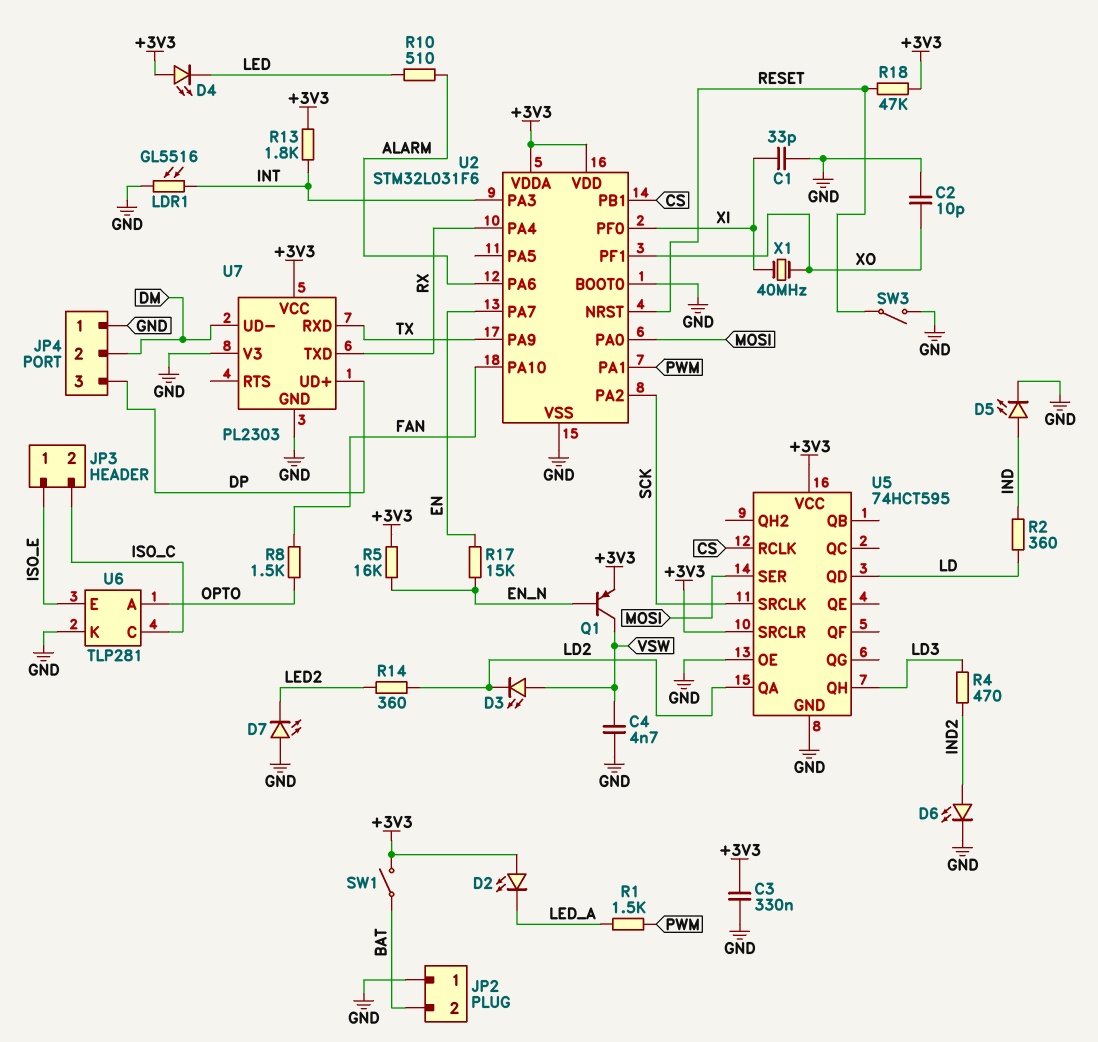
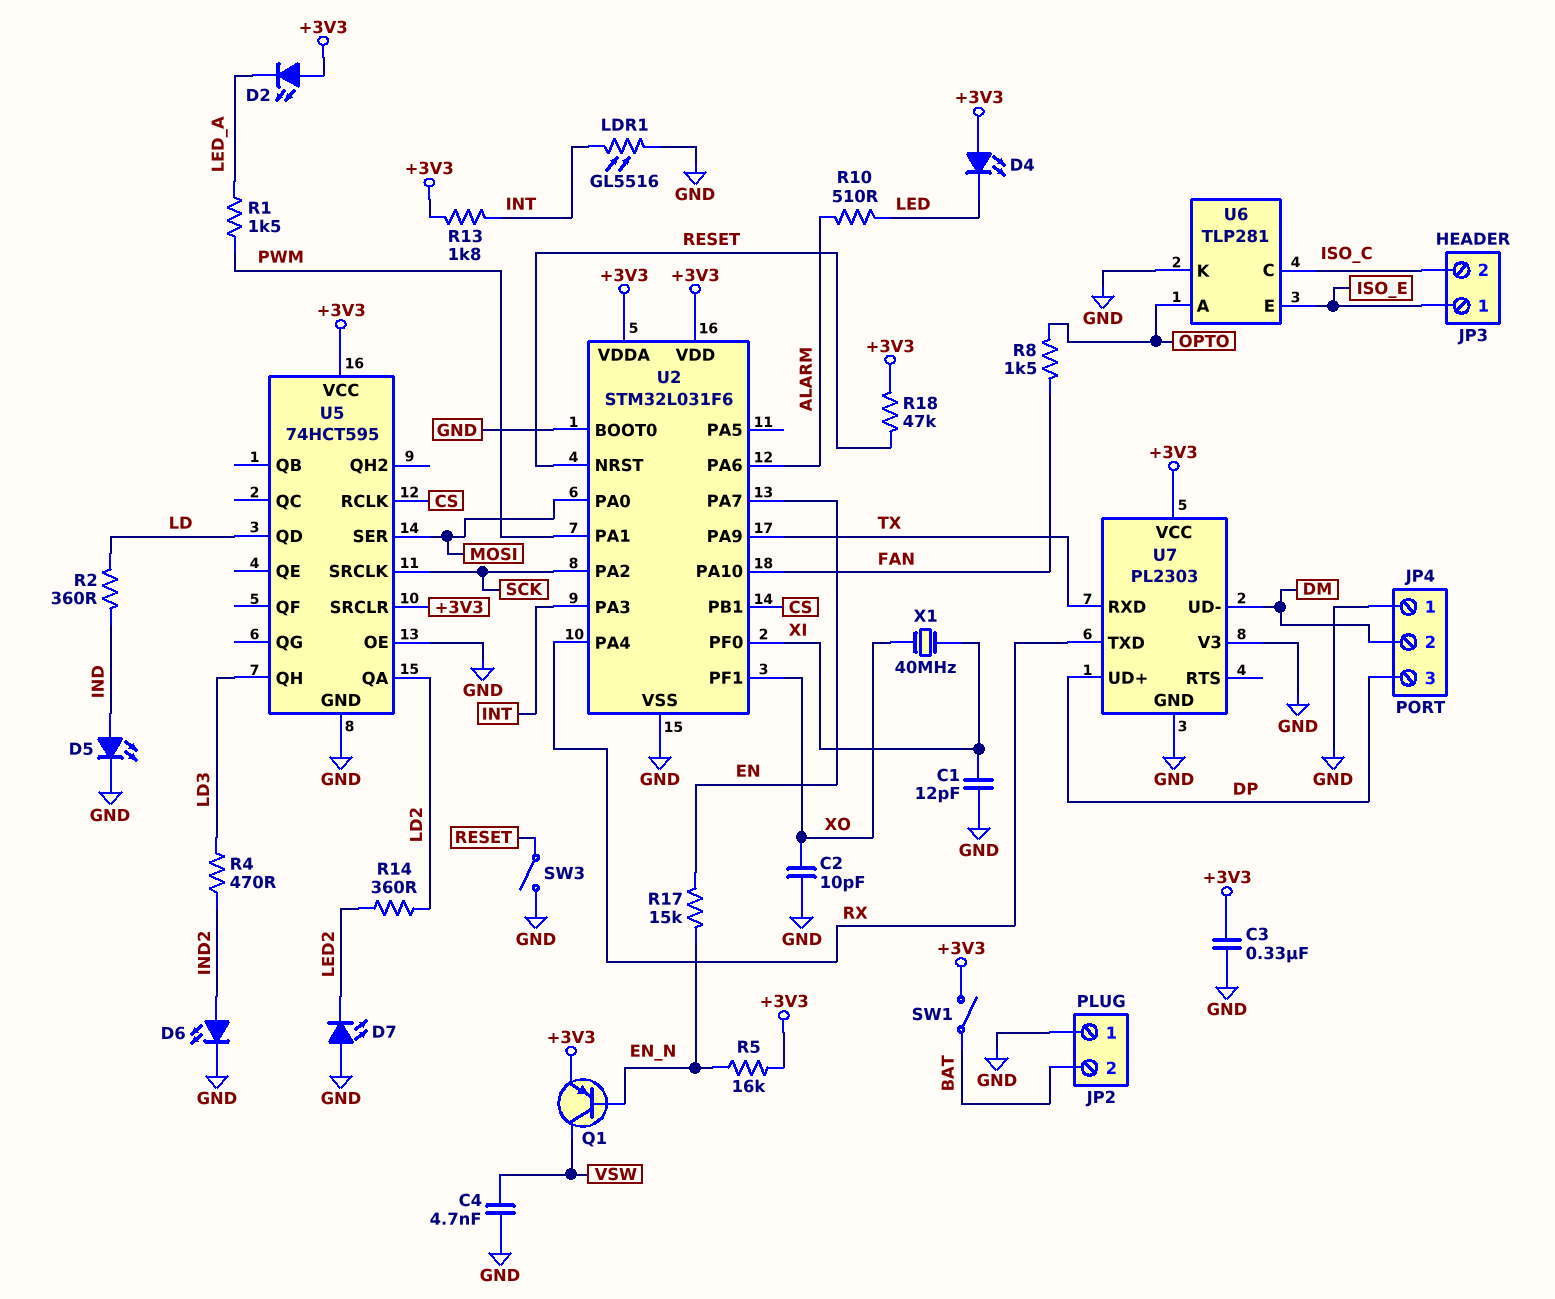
C1: 33pF (GND, XI) -> 12pF (GND, XI)
D3: LED (A VSW, K LD2) -> none

